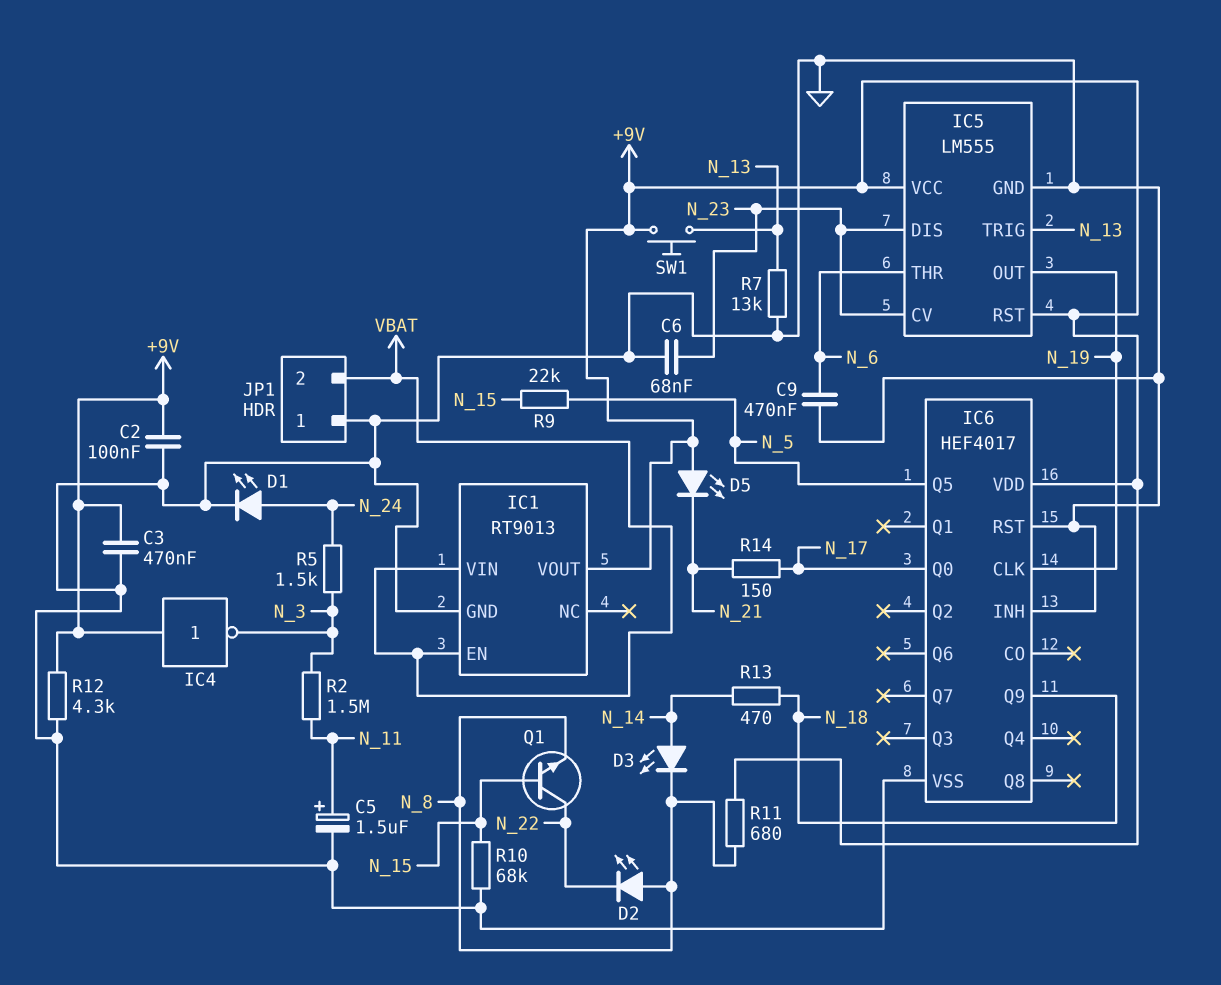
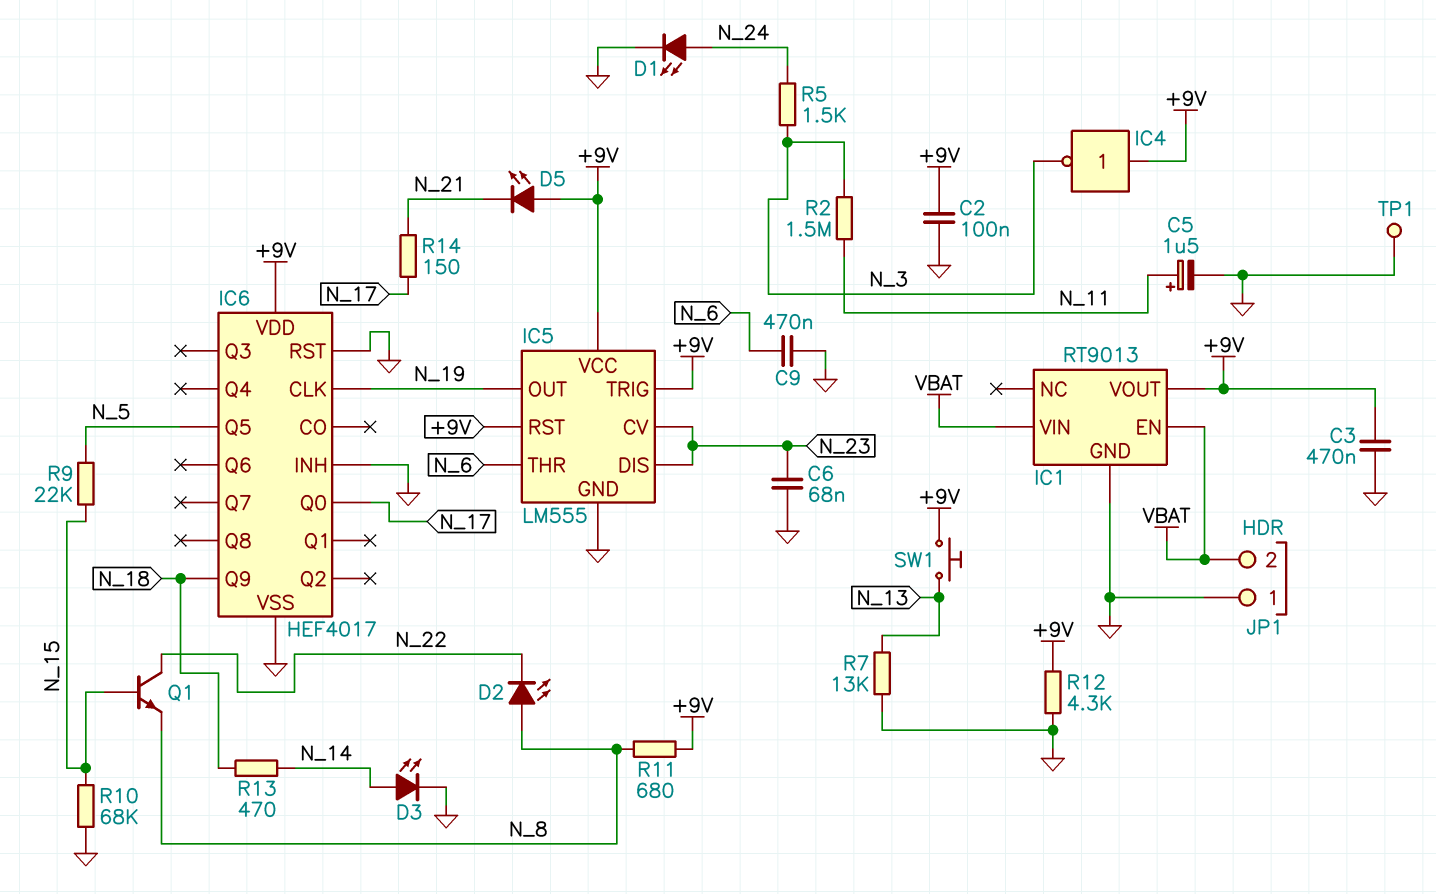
D3: LED (A N_14, K N_8) -> LED (A N_14, K GND)
IC5 pin TRIG: N_13 -> +9V
TP1: none -> test point (GND)

